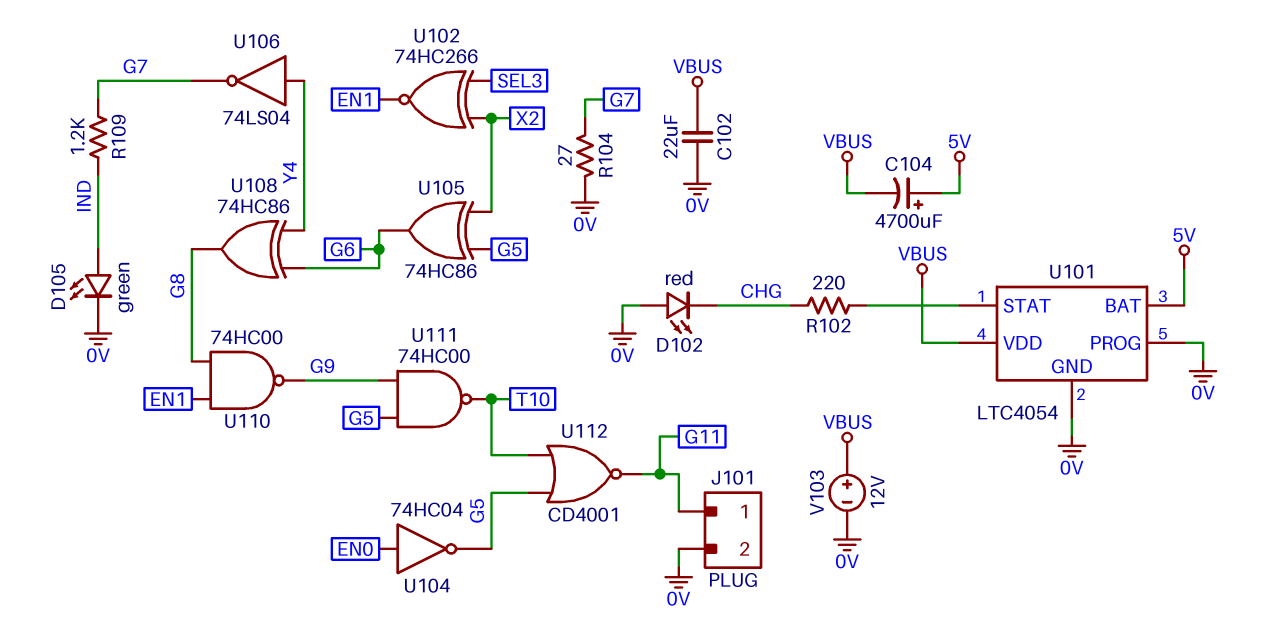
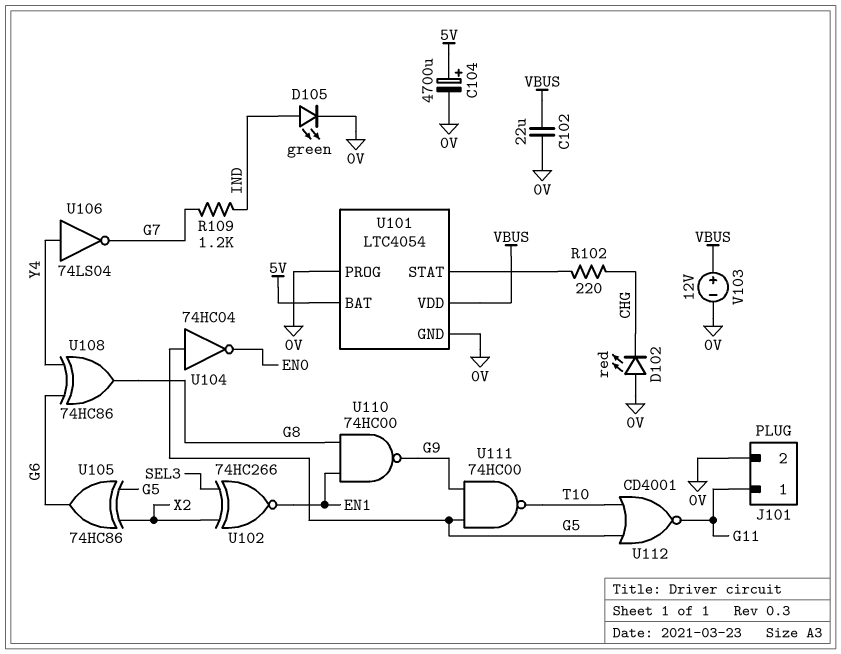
C104: 4700uF (plus 5V, minus VBUS) -> 4700uF (plus 5V, minus 0V)
R104: 27 (0V, G7) -> none
U104: NOT 74HC04 (in EN0, out G5) -> NOT 74HC04 (in G5, out EN0)

